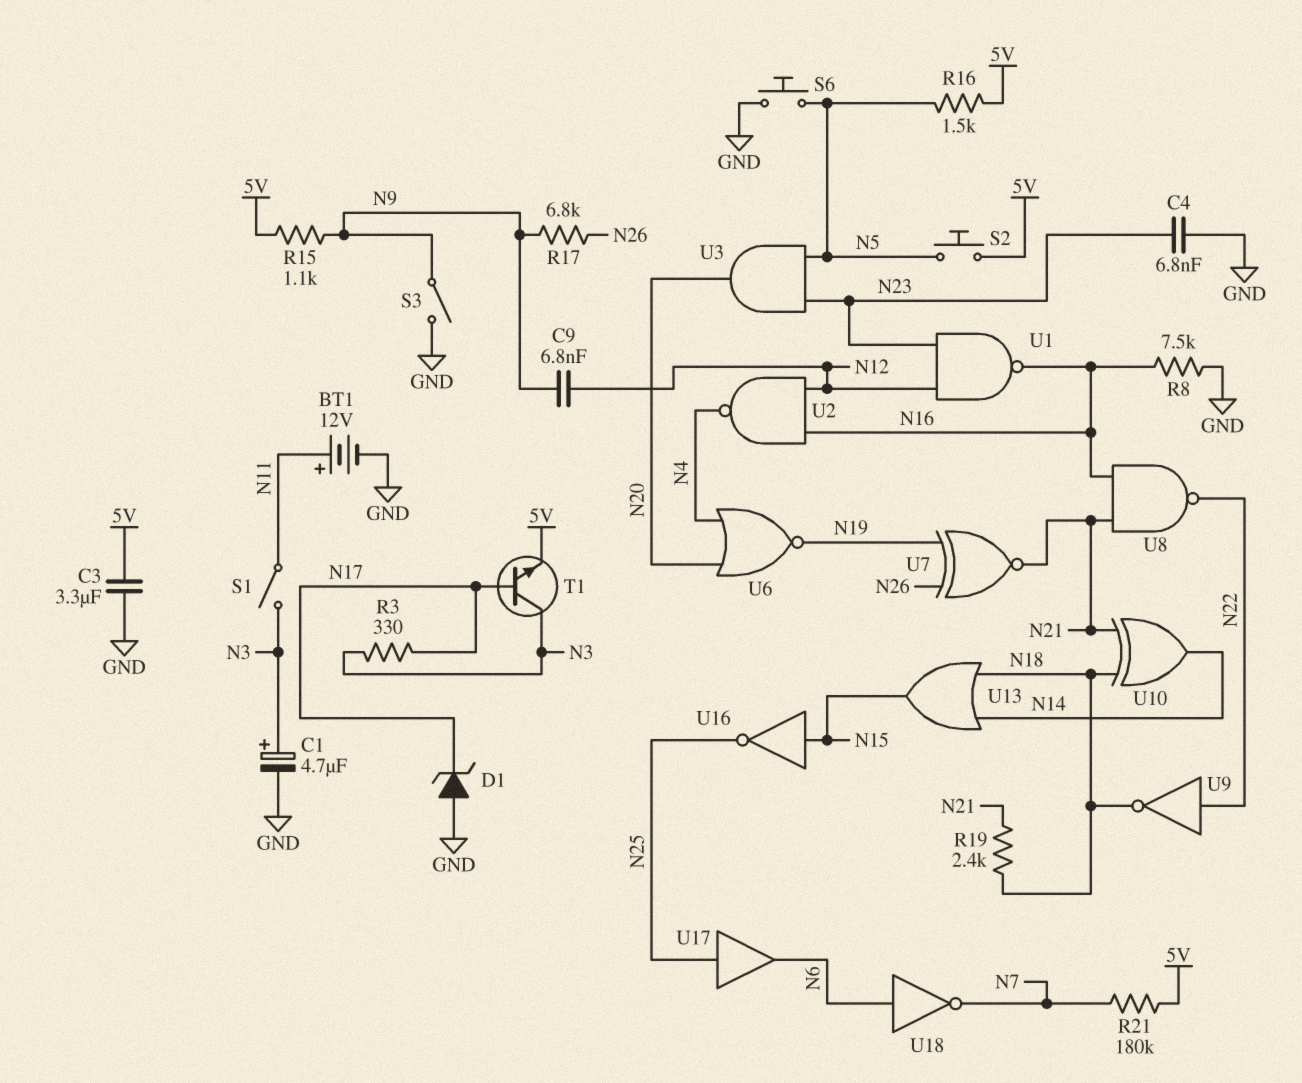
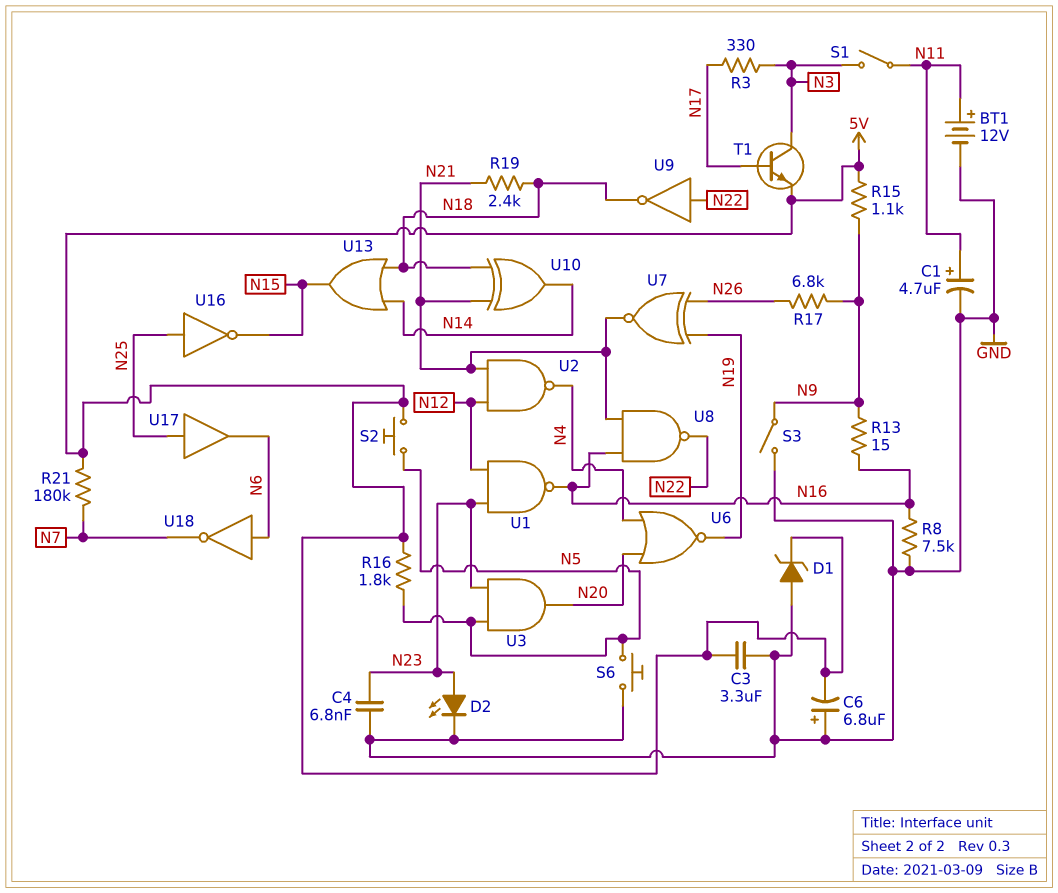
C1: 4.7uF (plus N3, minus GND) -> 4.7uF (plus N11, minus GND)
C6: none -> 6.8uF (plus GND, minus 5V)
C9: 6.8nF (N9, N12) -> none
D1: zener (A GND, K N17) -> zener (A GND, K 5V)
D2: none -> LED (A N23, K GND)
R13: none -> 15 (N9, N16)
R16: 1.5k (5V, N5) -> 1.8k (5V, N5)
U2: NAND (in N12, in N16, out N4) -> NAND (in N12, in N21, out N4)
U16: NOT (in N15, out N25) -> NOT (in N25, out N15)

